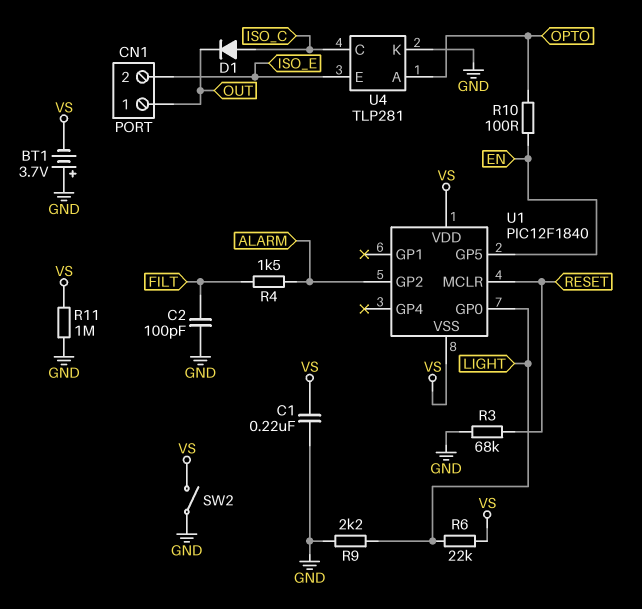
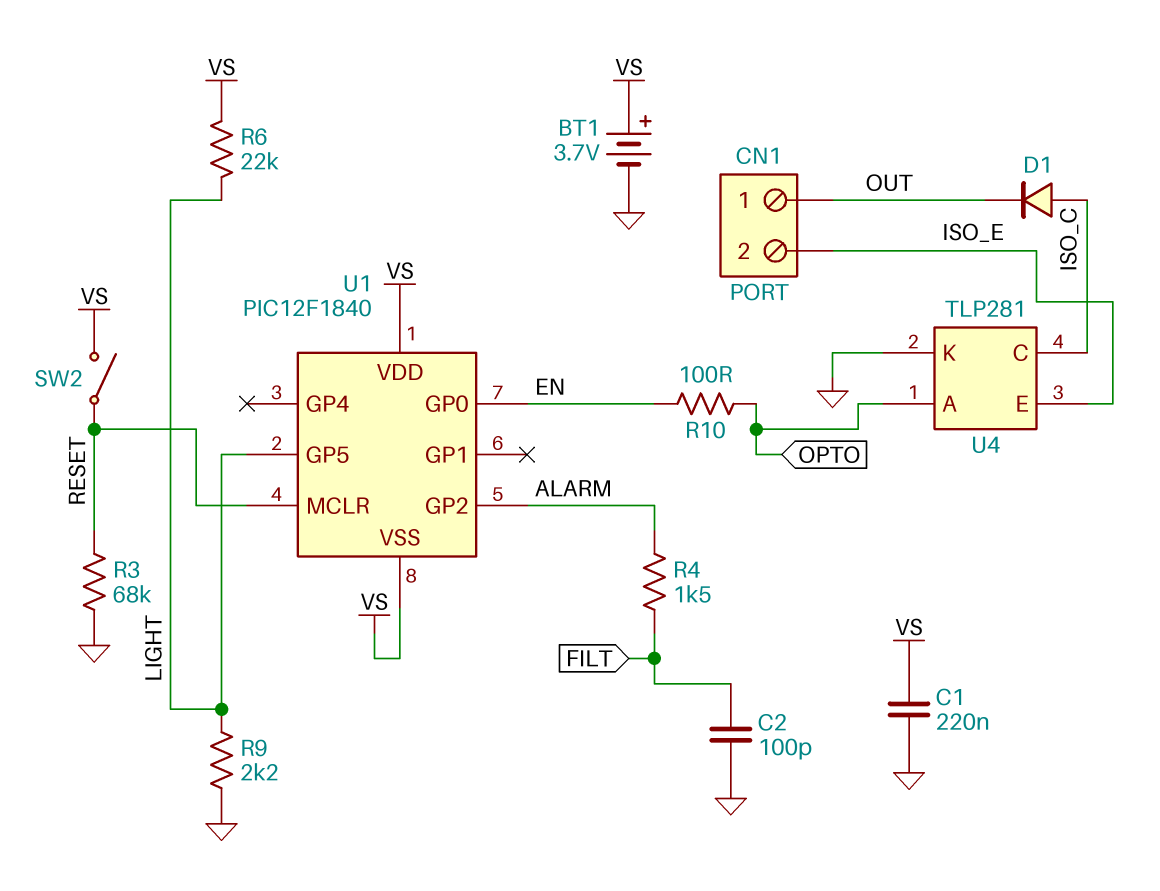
BT1: 3.7V (plus GND, minus VS) -> 3.7V (plus VS, minus GND)
R11: 1M (GND, VS) -> none
SW2: switch (GND, VS) -> switch (RESET, VS)
U1 pin GP0: LIGHT -> EN
U1 pin GP5: EN -> LIGHT

